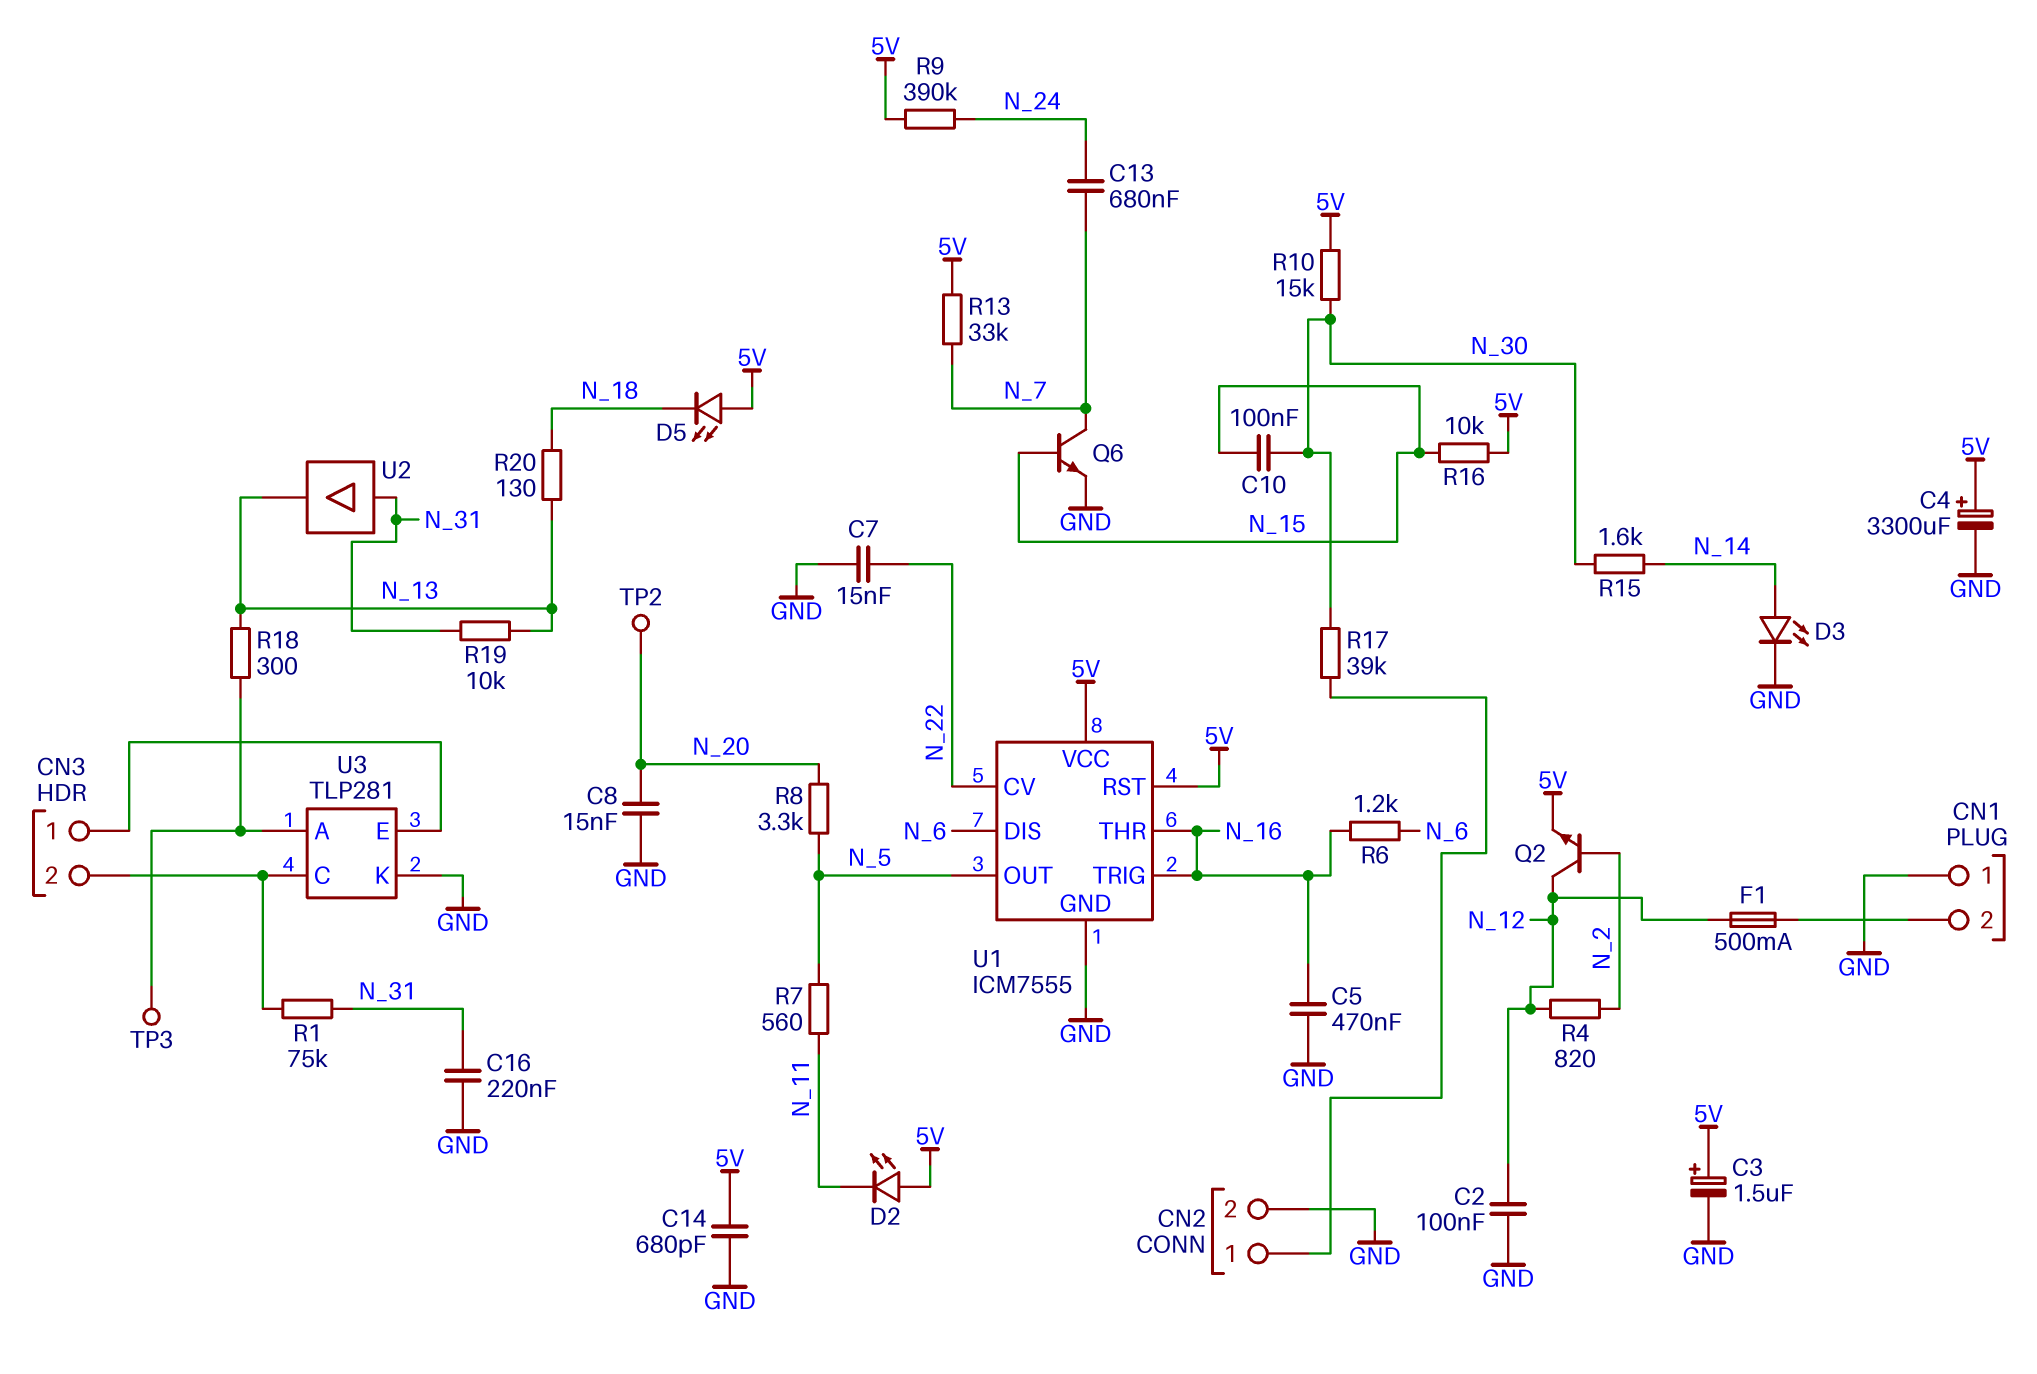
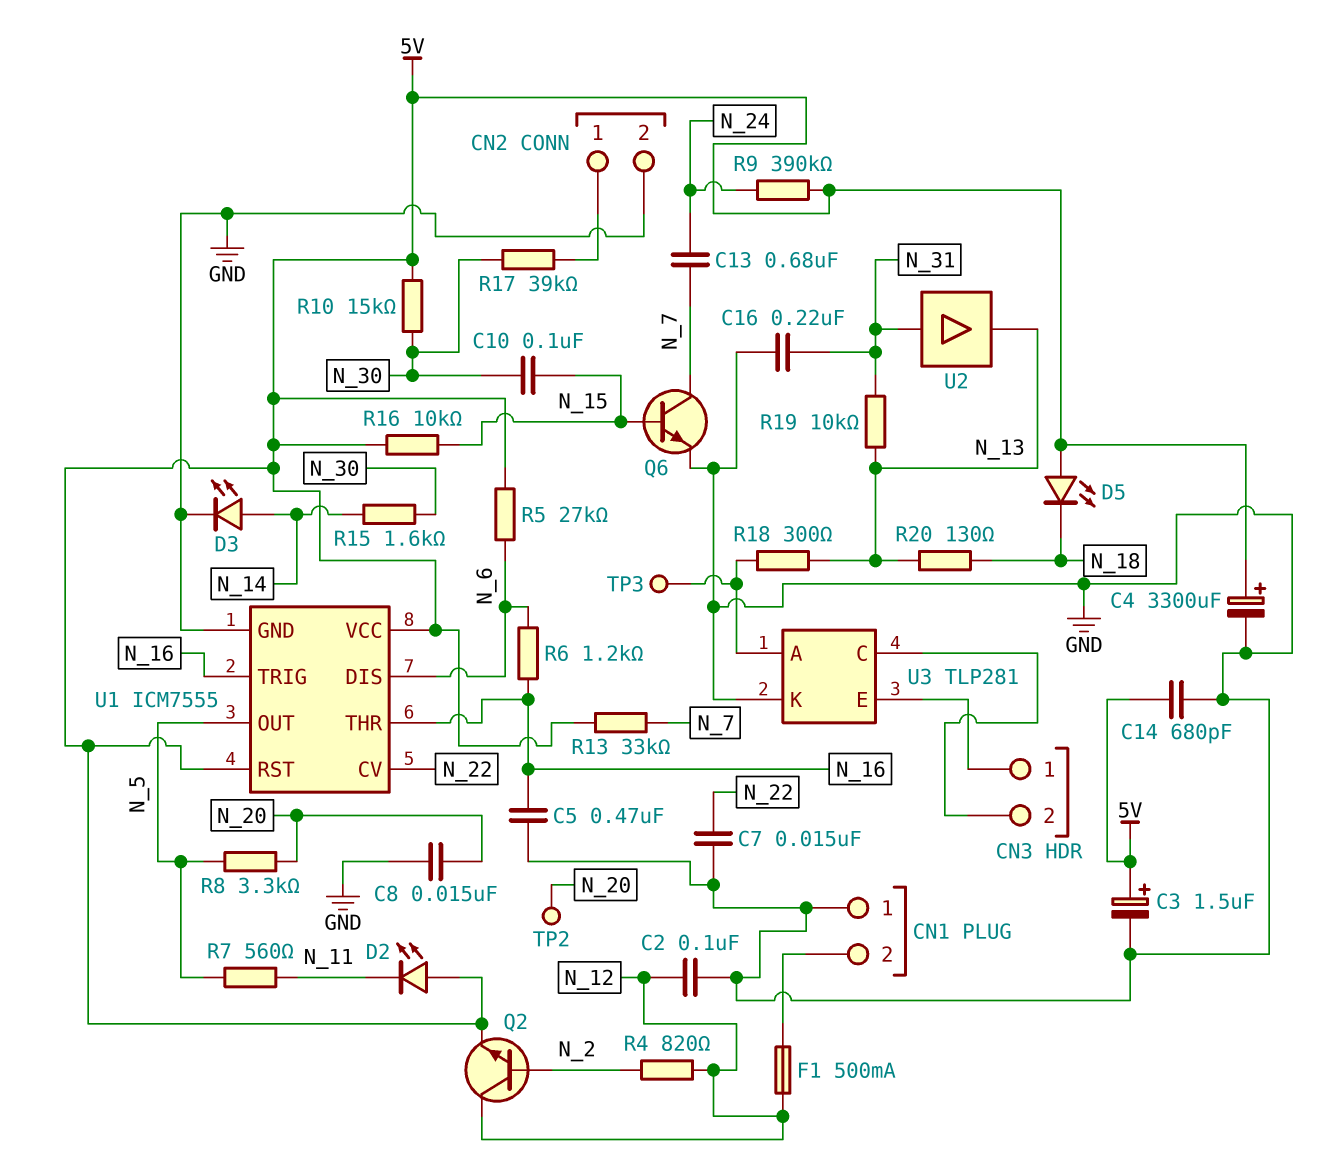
R1: 75k (CN3/2, N_31) -> none
R5: none -> 27k (5V, N_6)

